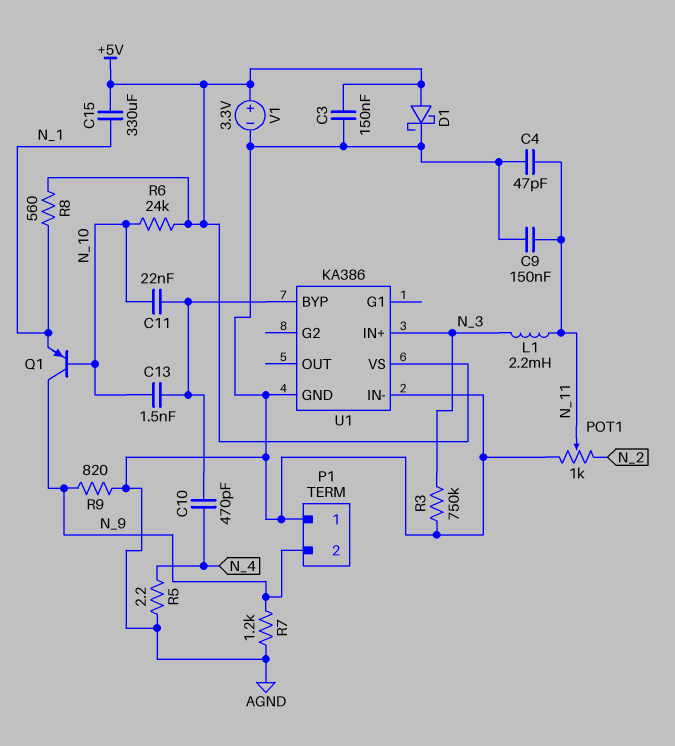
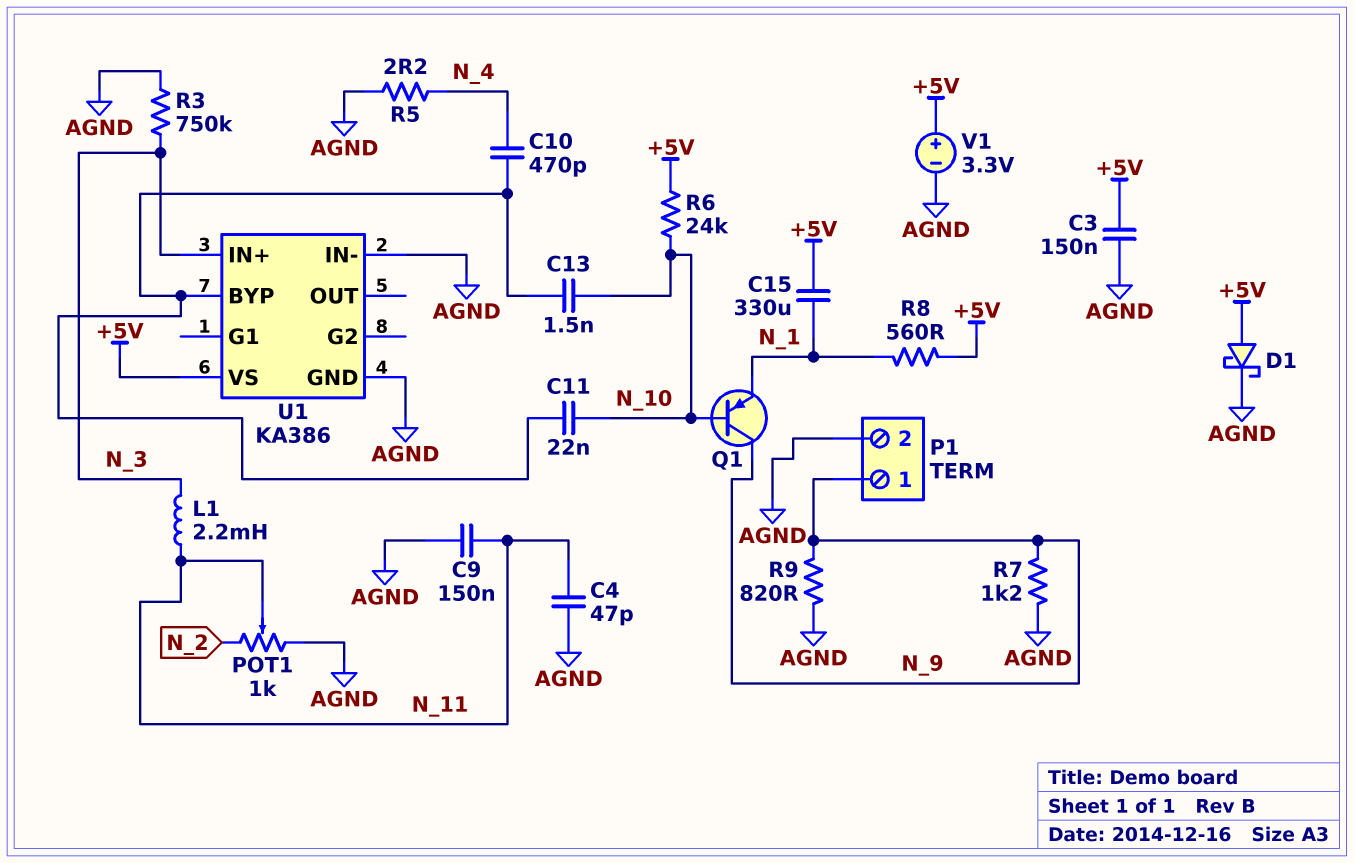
P1 pin 1: AGND -> N_9
P1 pin 2: N_9 -> AGND

